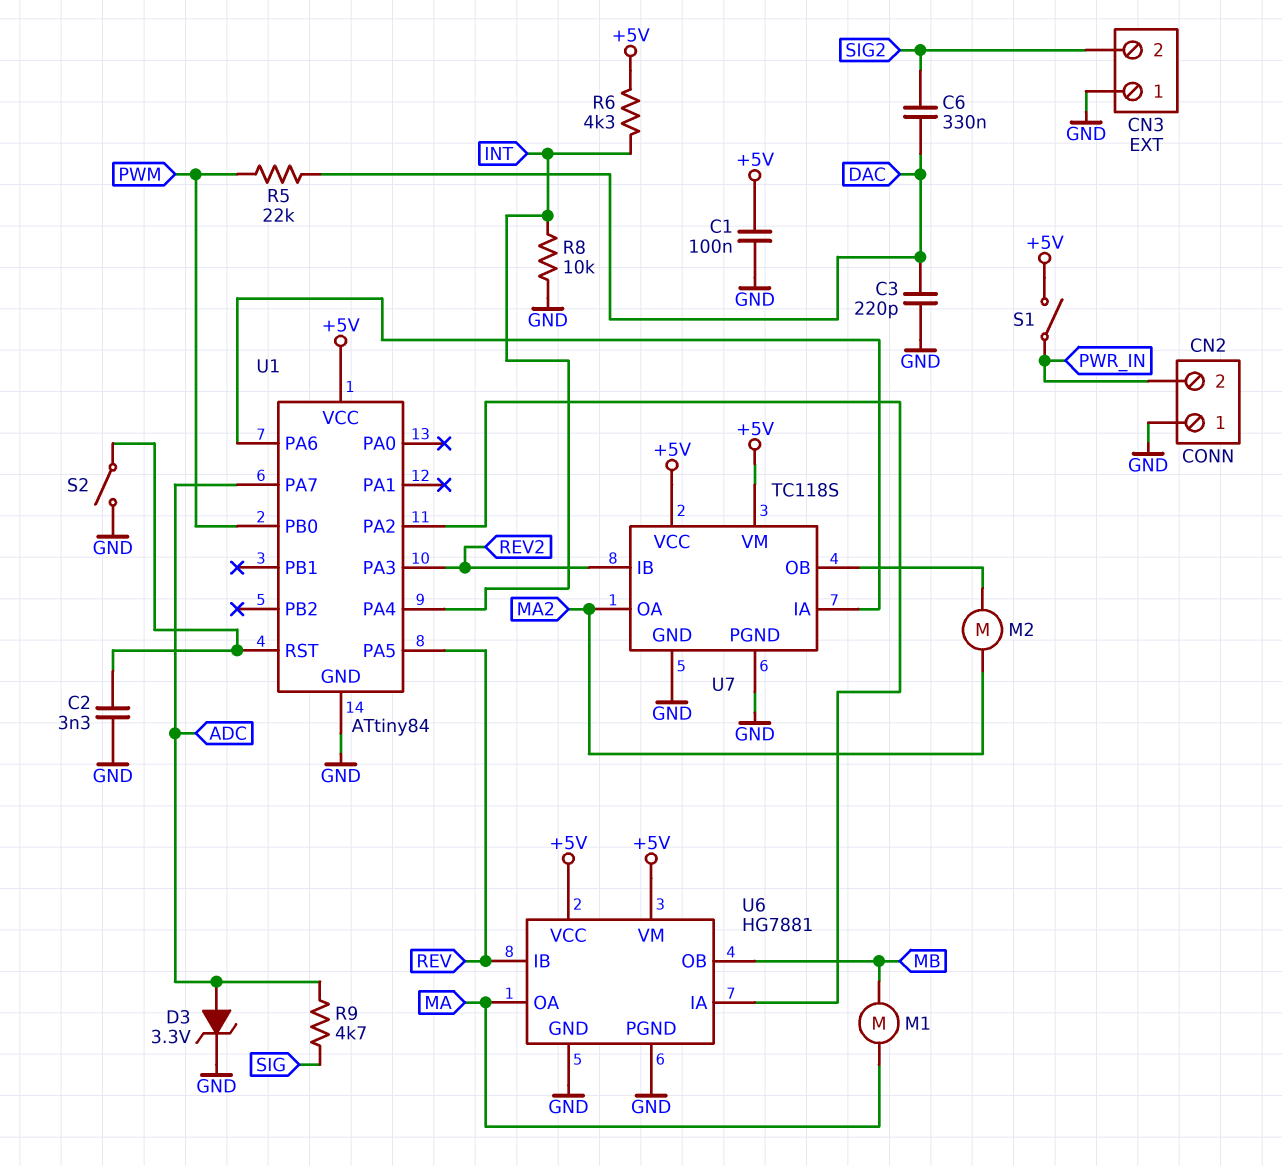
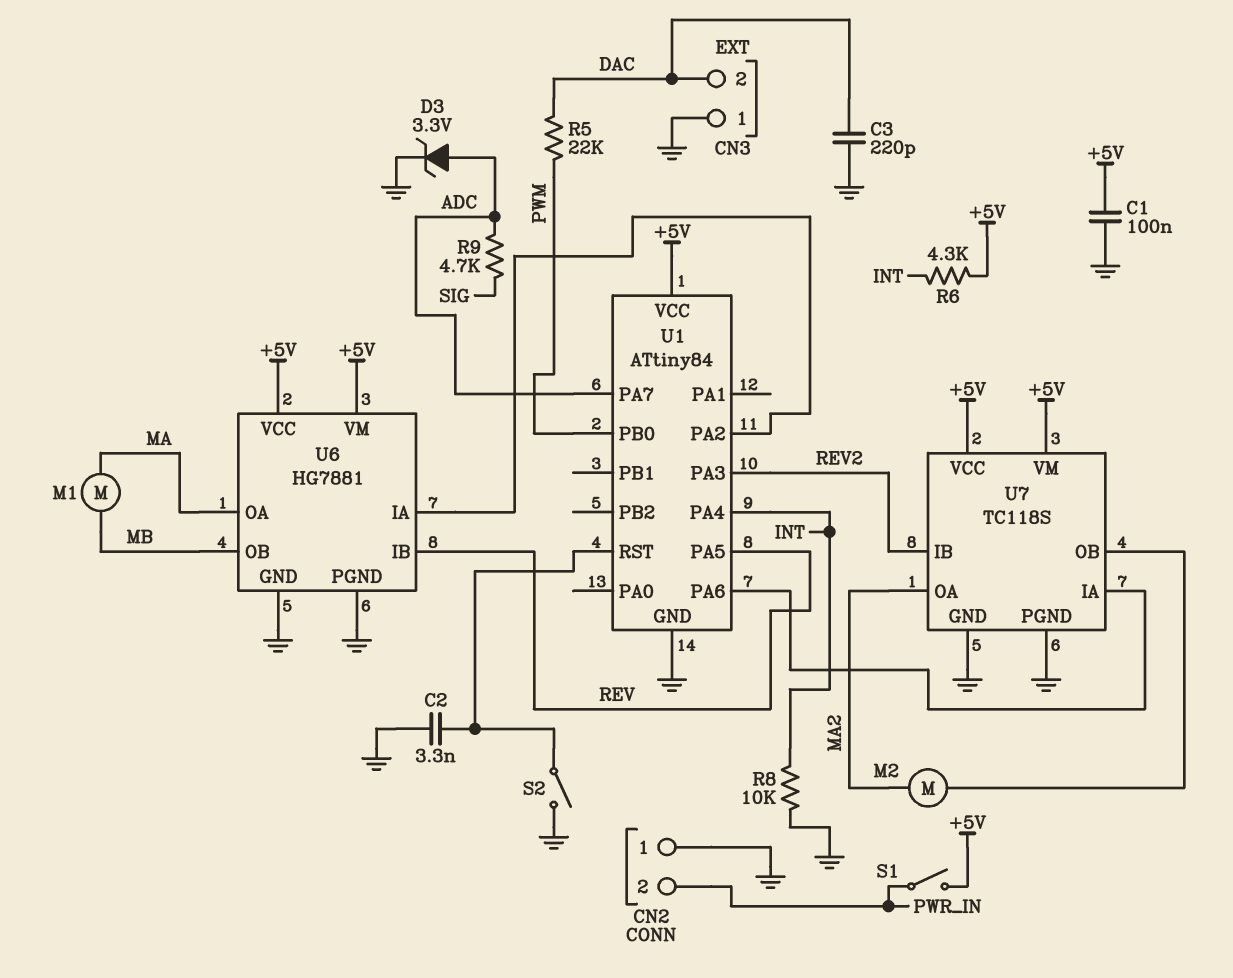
C6: 330nF (DAC, SIG2) -> none
CN3 pin 2: SIG2 -> DAC

